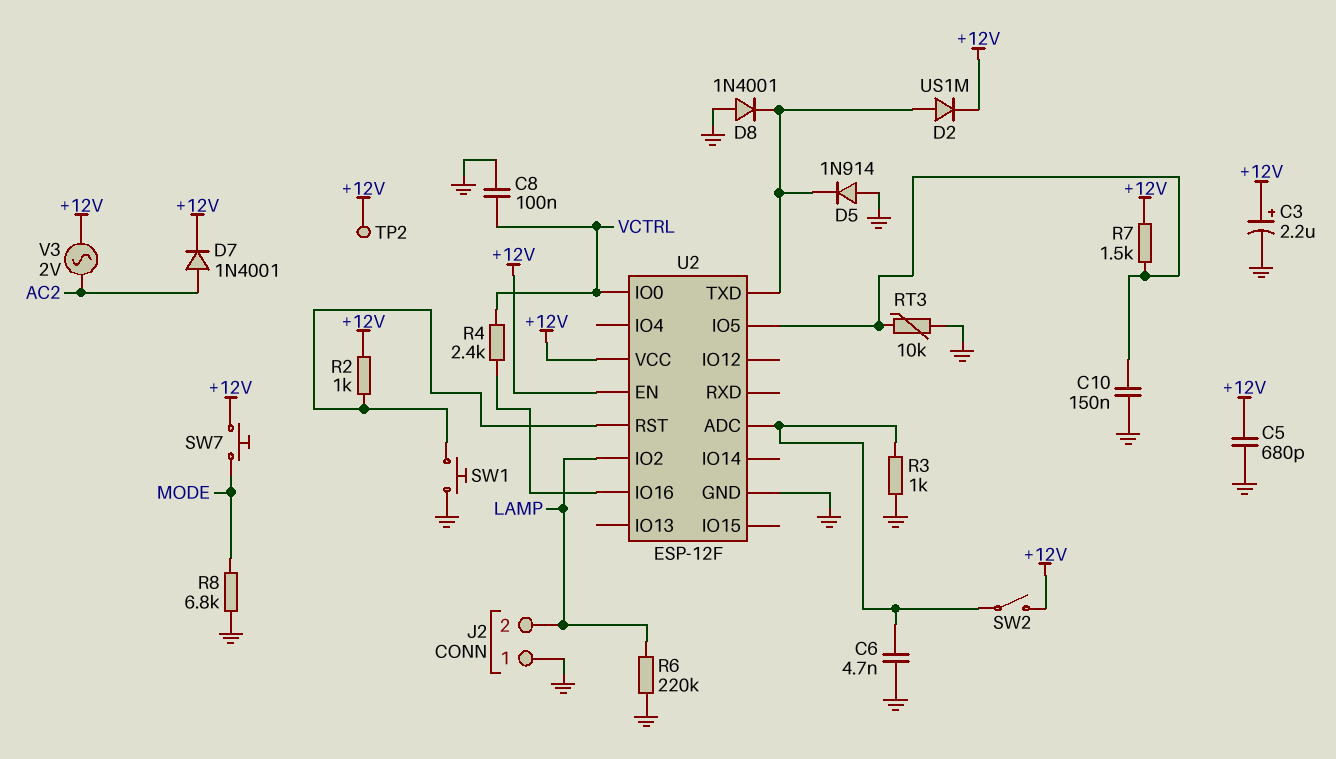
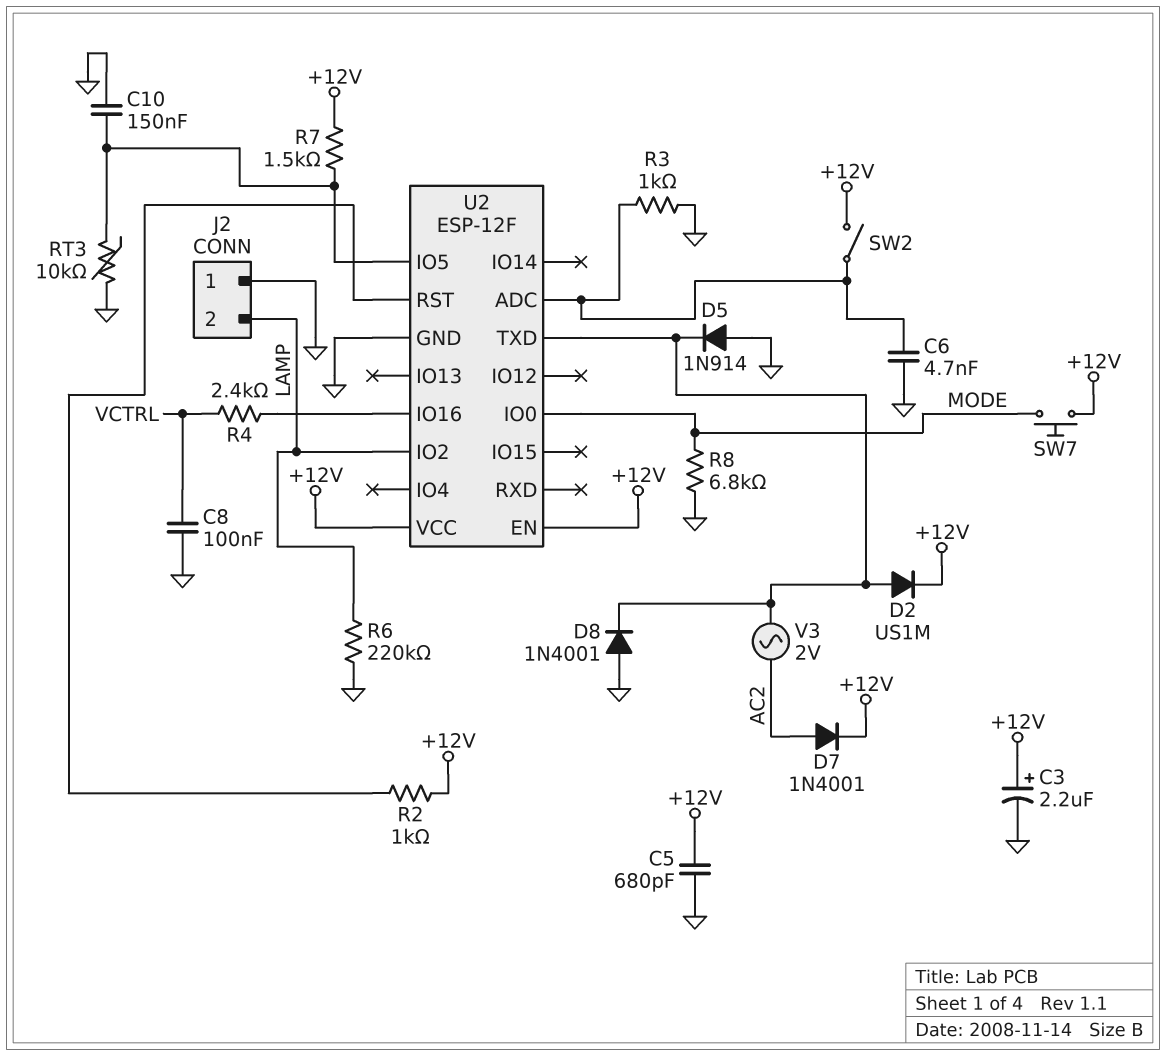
SW1: button (GND, U2/RST) -> none
TP2: test point (+12V) -> none
U2 pin IO0: VCTRL -> MODE
V3: AC 2V (+12V, AC2) -> AC 2V (AC2, U2/TXD)

